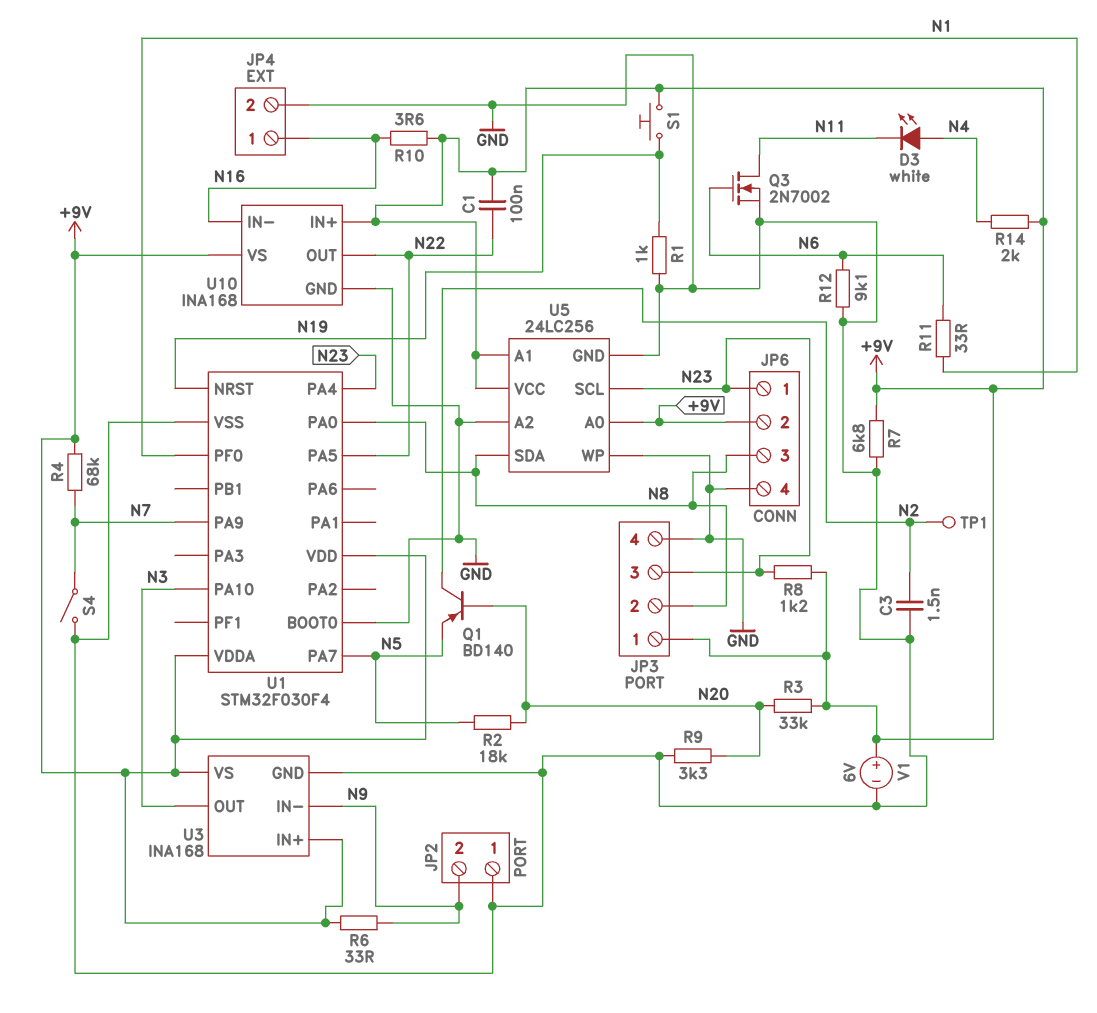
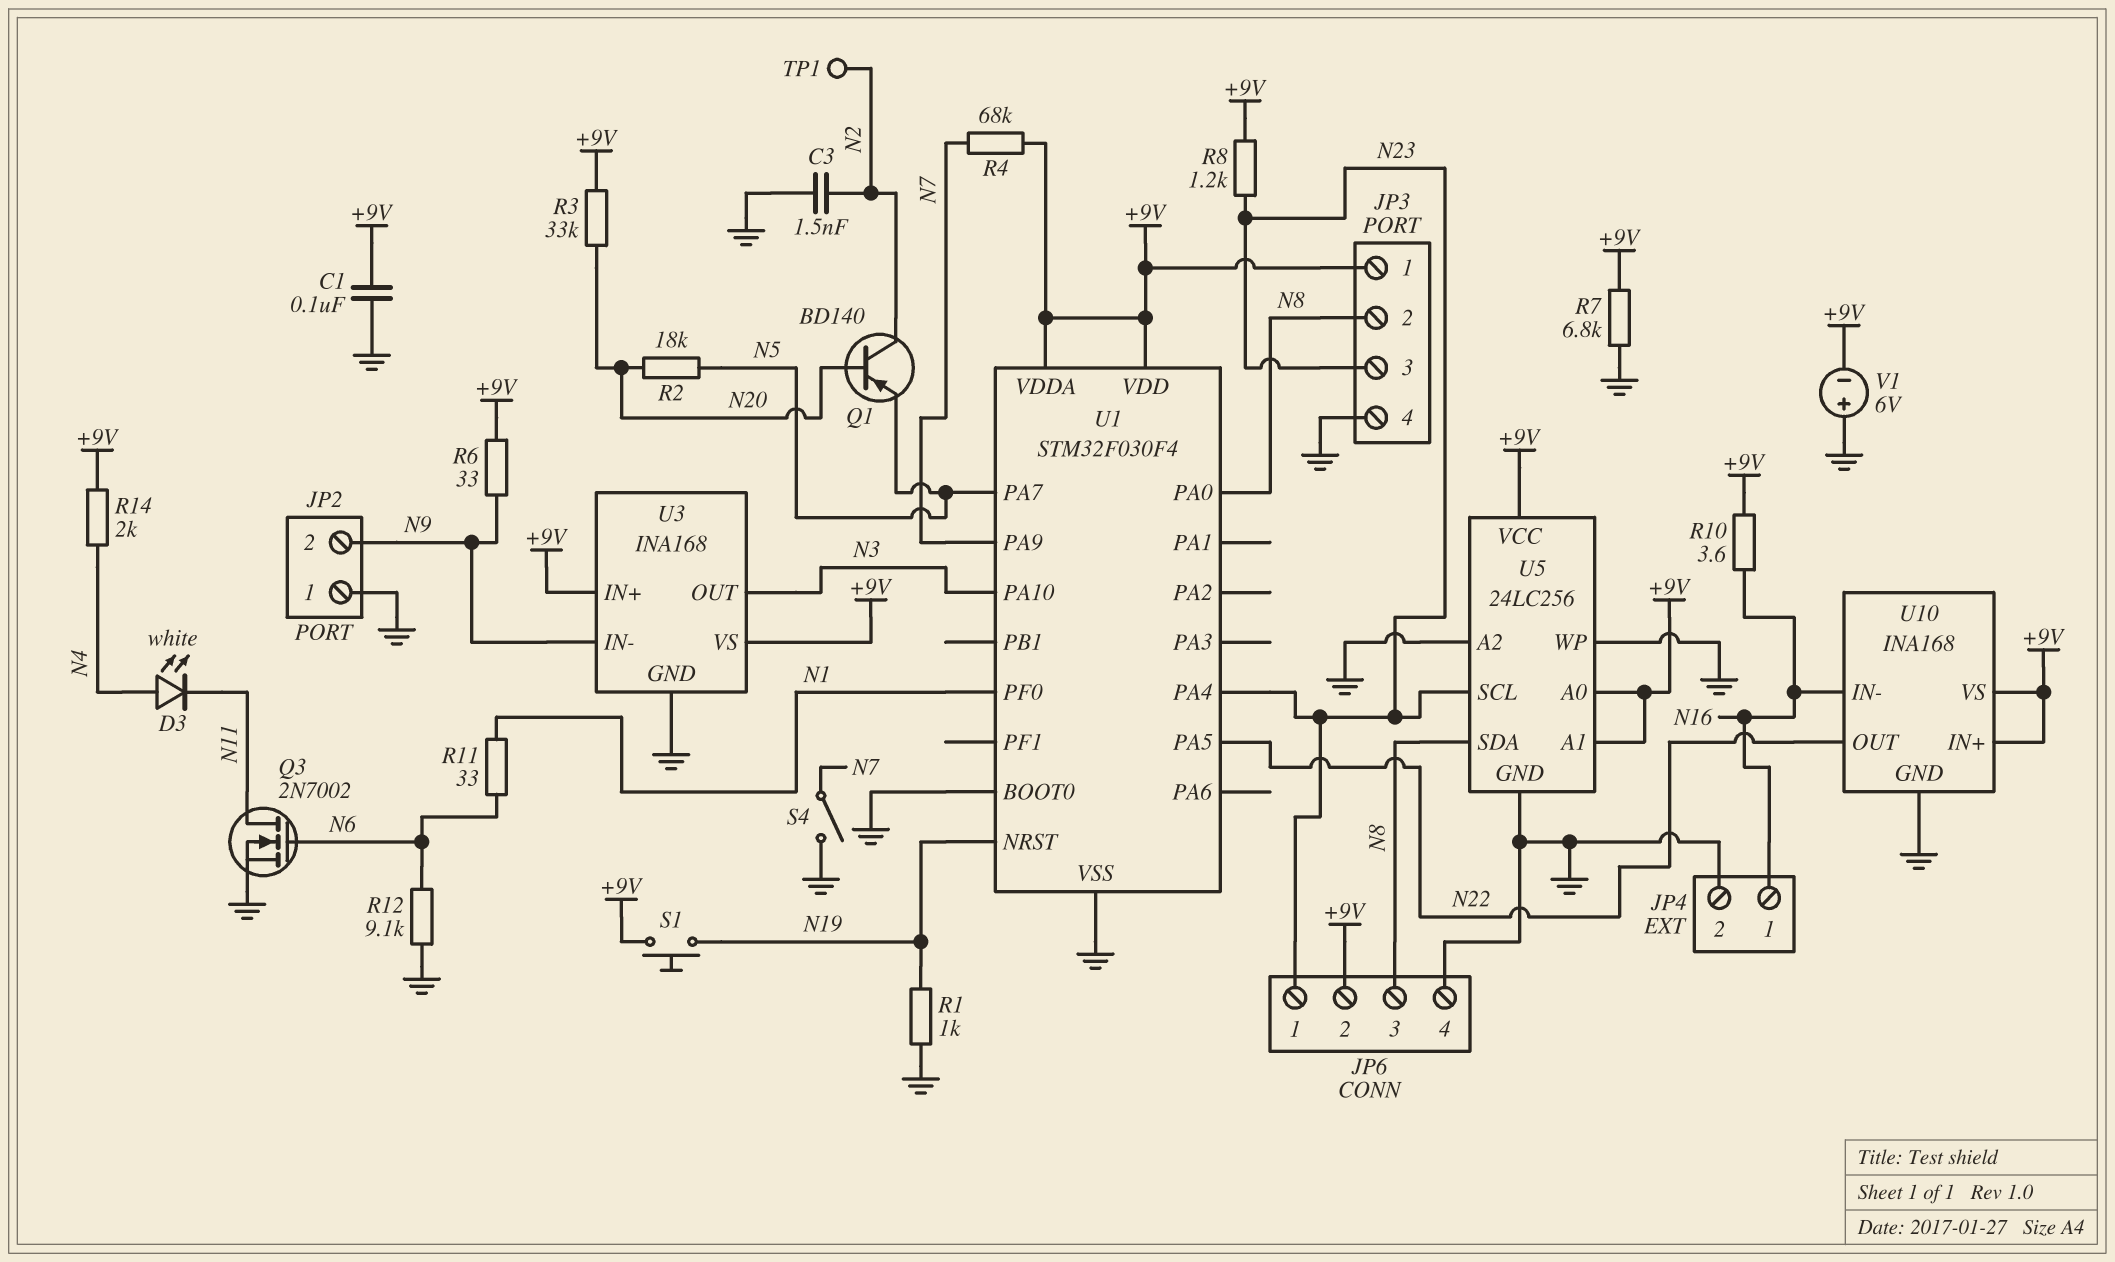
C1: 100nF (+9V, N22) -> 100nF (+9V, GND)
R9: 3.3k (GND, N20) -> none
V1: 6V (plus +9V, minus GND) -> 6V (plus GND, minus +9V)

